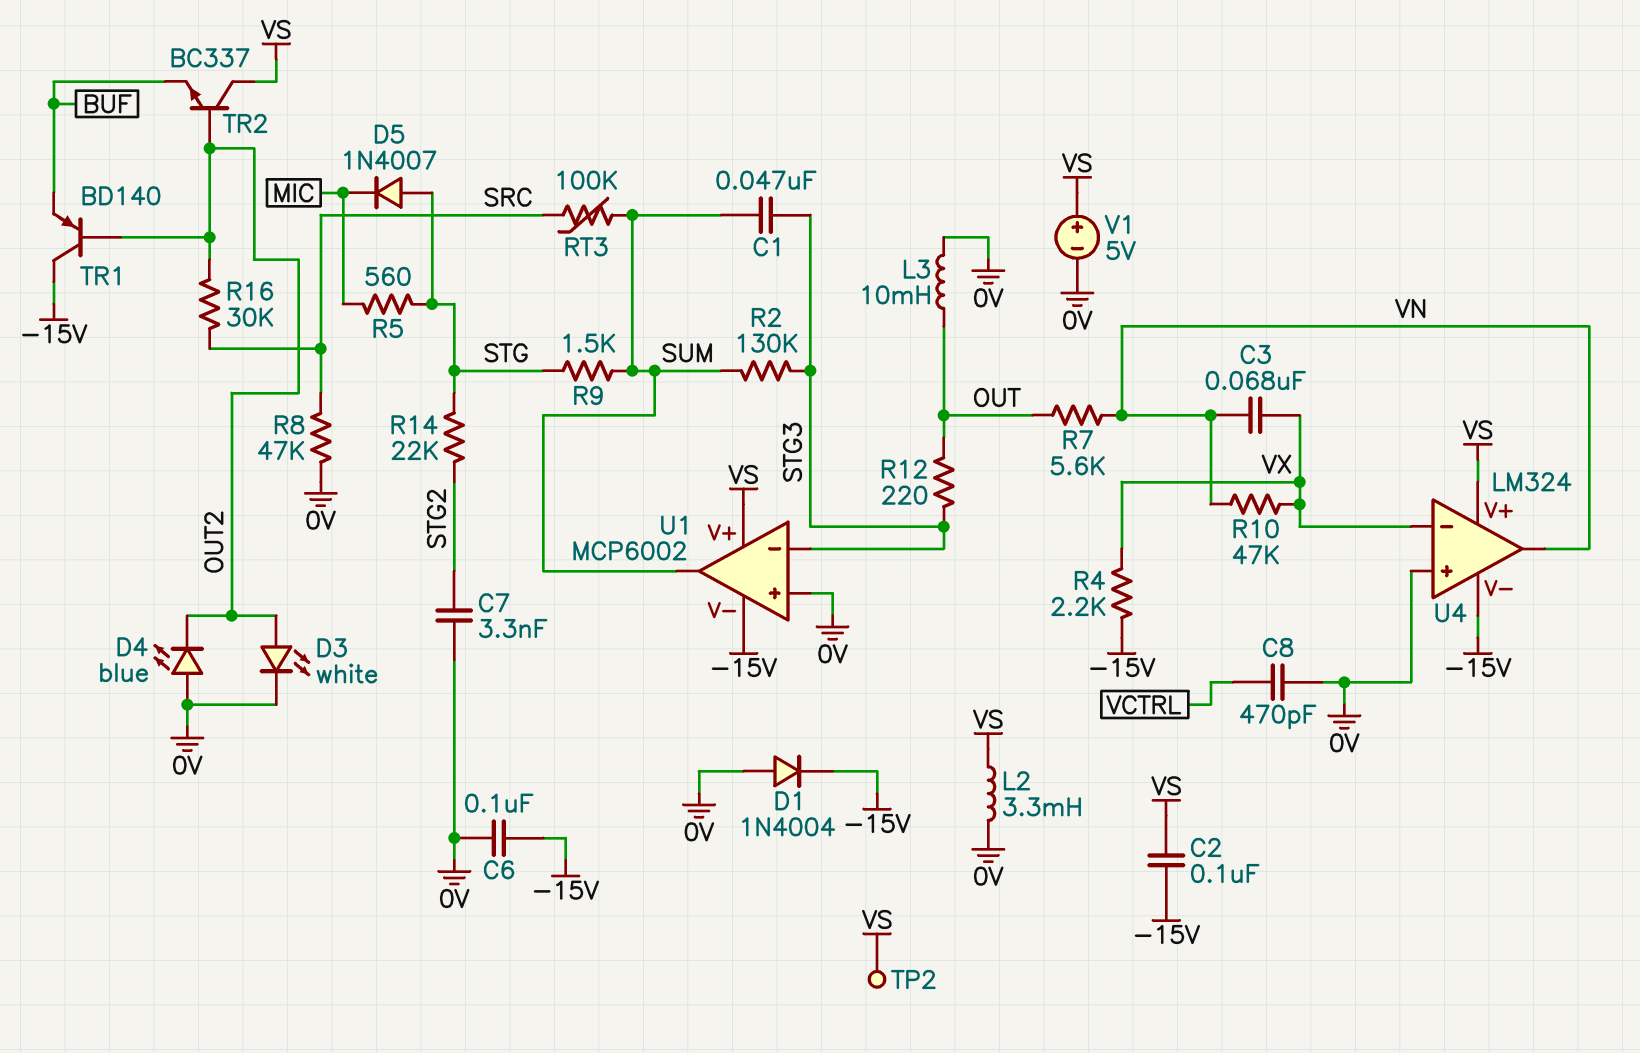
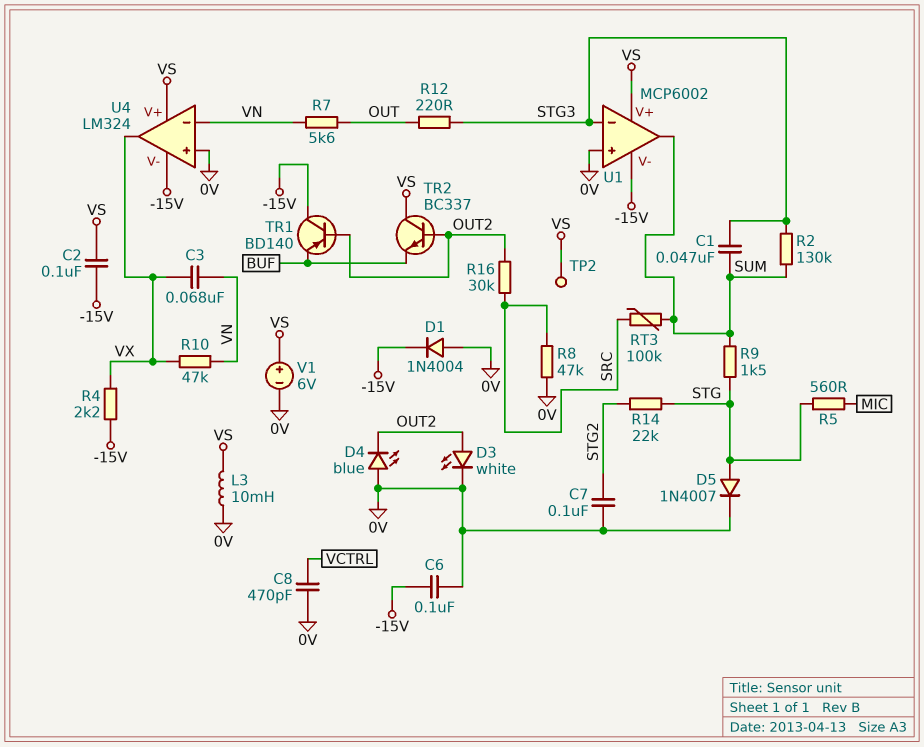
C7: 3.3nF (0V, STG2) -> 100nF (0V, STG2)
D5: diode 1N4007 (A STG, K MIC) -> diode 1N4007 (A STG, K 0V)
L2: 3.3mH (0V, VS) -> none
L3: 10mH (0V, OUT) -> 10mH (0V, VS)
U4 pin in-: VX -> VN
U4 pin out: VN -> VX
V1: 5V (plus VS, minus 0V) -> 6V (plus VS, minus 0V)

